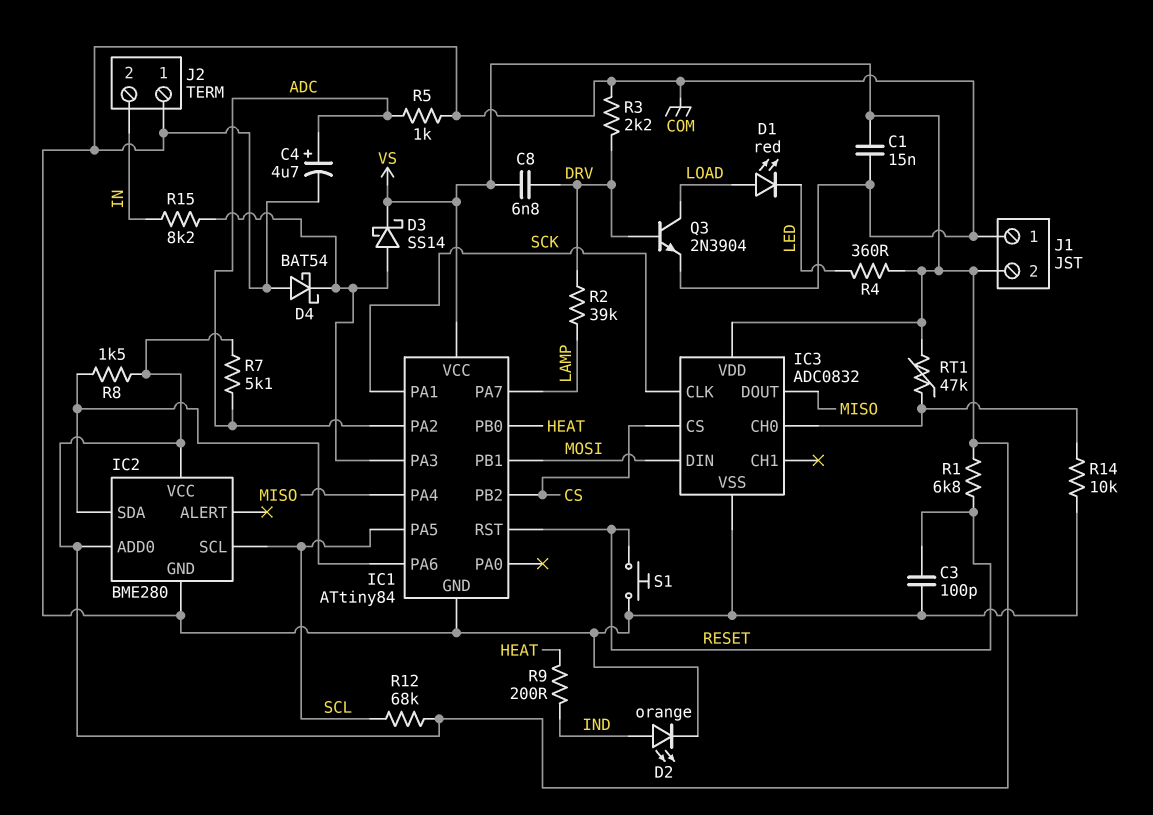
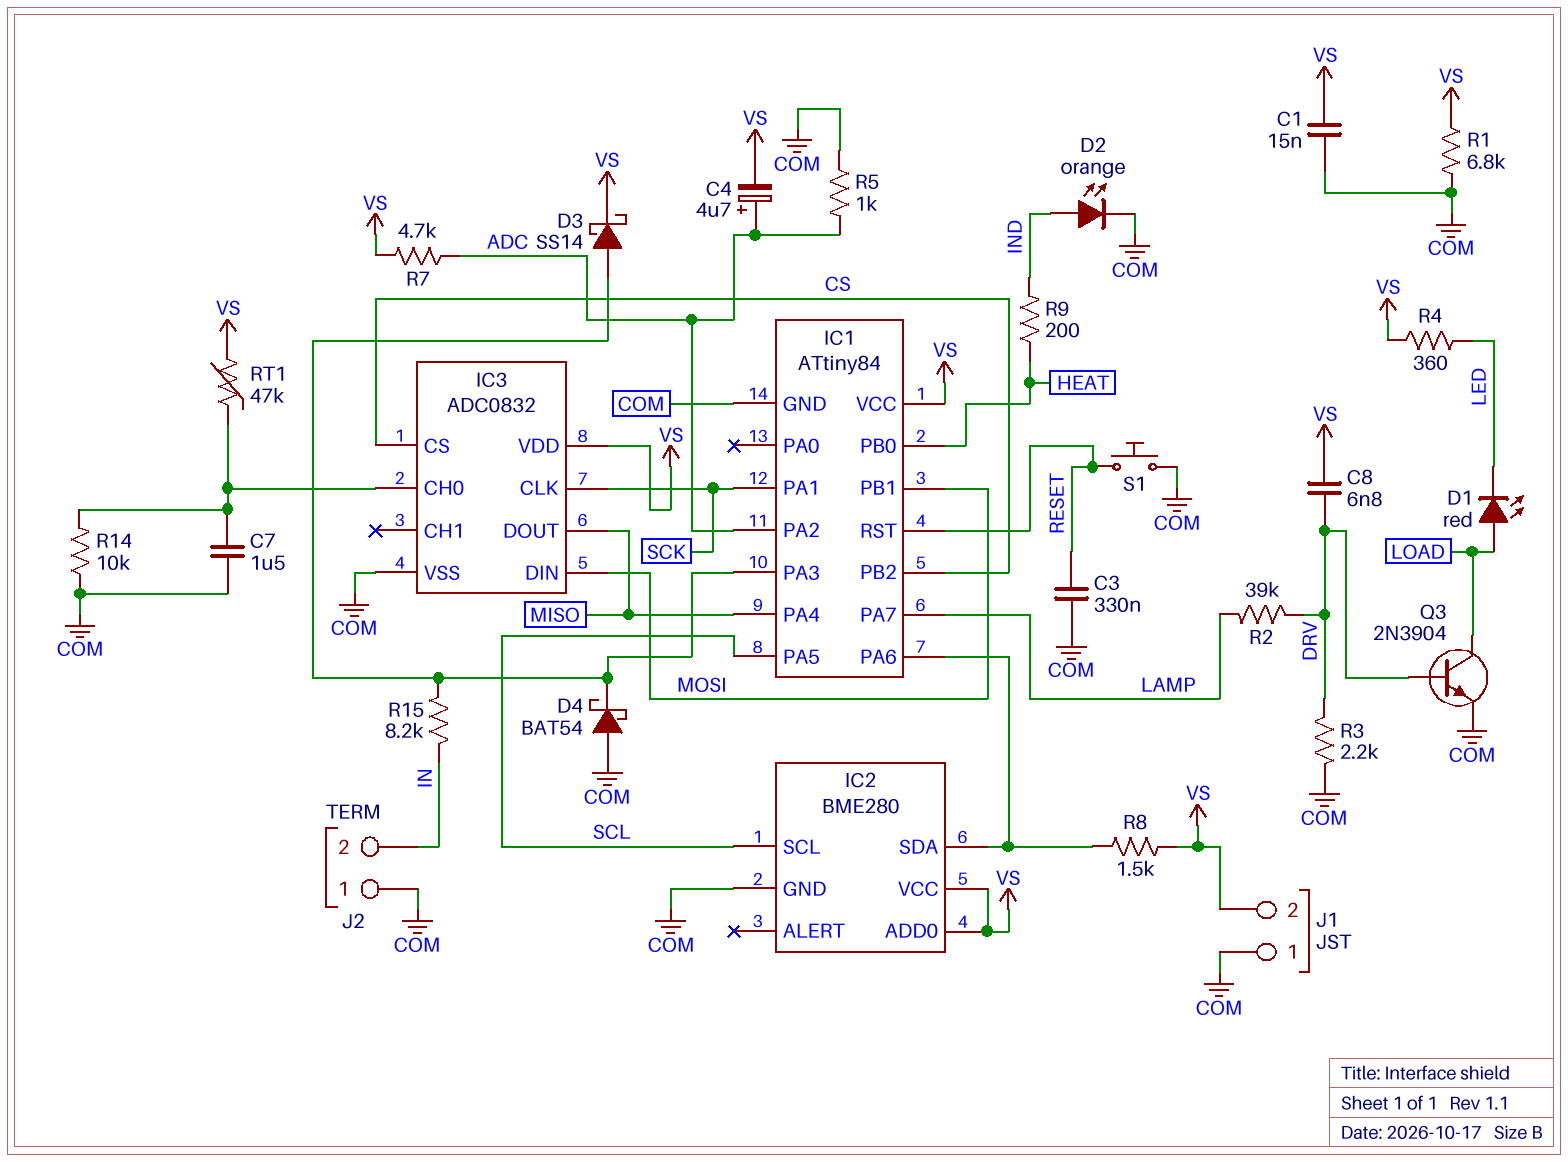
C3: 100pF (COM, RESET) -> 330nF (COM, RESET)
C4: 4.7uF (plus ADC, minus COM) -> 4.7uF (plus ADC, minus VS)
C7: none -> 1.5uF (COM, IC3/CH0)
R1: 6.8k (RESET, VS) -> 6.8k (COM, VS)
R7: 5.1k (ADC, VS) -> 4.7k (ADC, VS)
R12: 68k (SCL, VS) -> none

